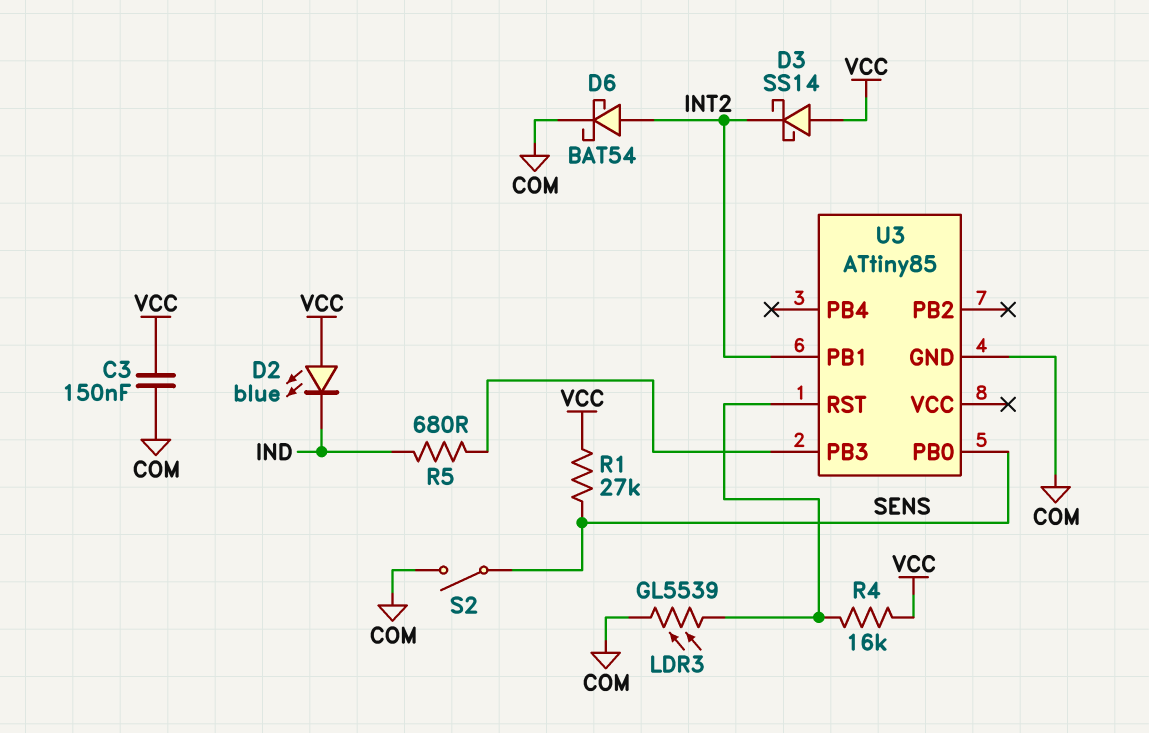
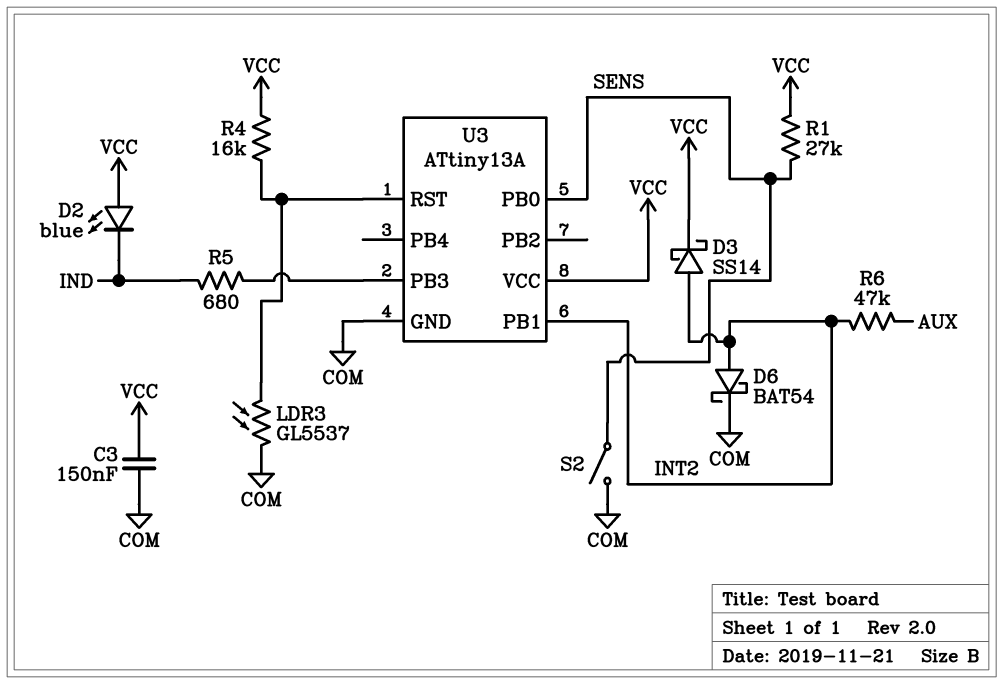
D3: schottky SS14 (A VCC, K INT2) -> schottky SS14 (A INT2, K VCC)
LDR3: GL5539 (COM, U3/RST) -> GL5537 (COM, U3/RST)
R6: none -> 47k (AUX, INT2)
U3: ATtiny85 -> ATtiny13A
U3 pin VCC: none -> VCC

